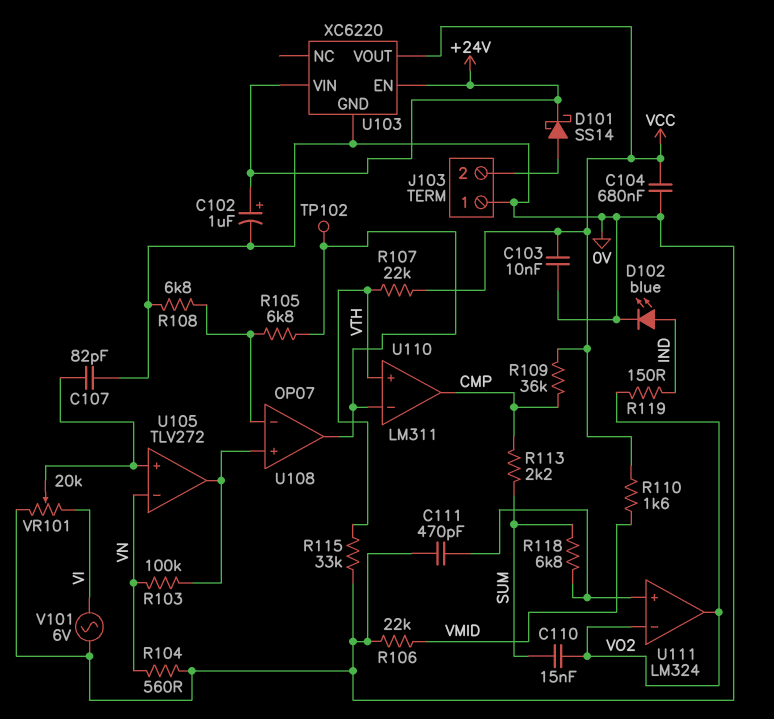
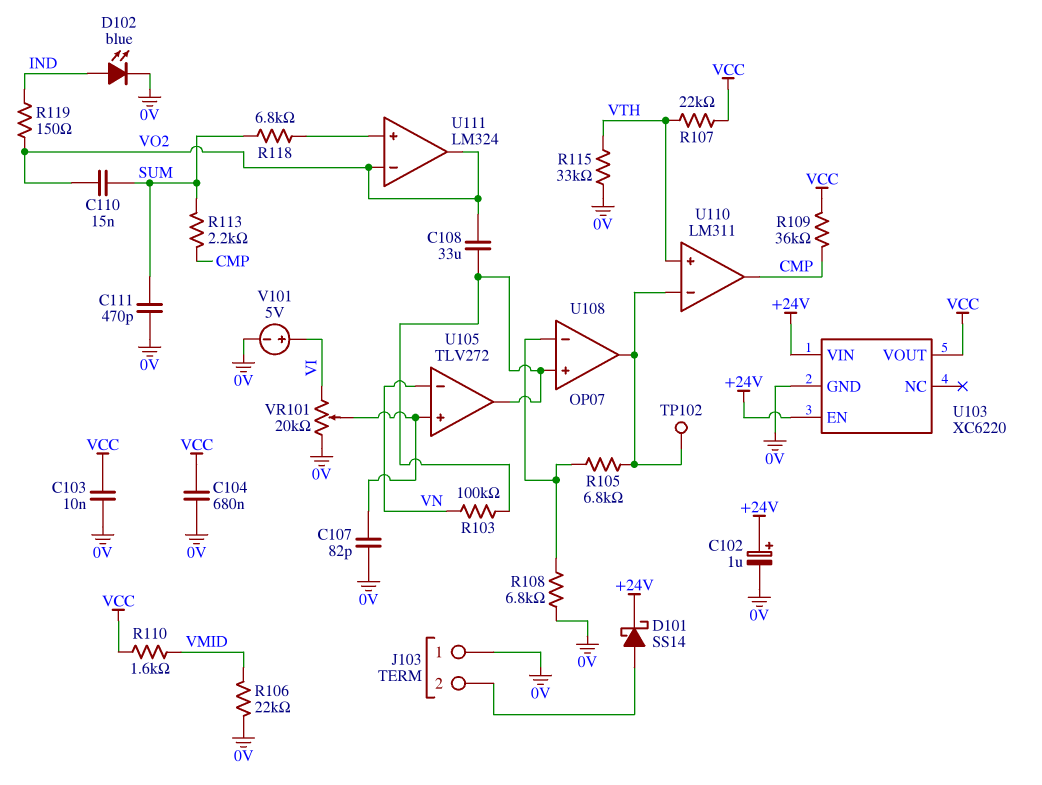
C108: none -> 33uF (U105/out, VO2)
C111: 470pF (0V, U111/in+) -> 470pF (0V, SUM)
R104: 560 (0V, VN) -> none
V101: AC 6V (0V, VI) -> 5V (plus VI, minus 0V)

